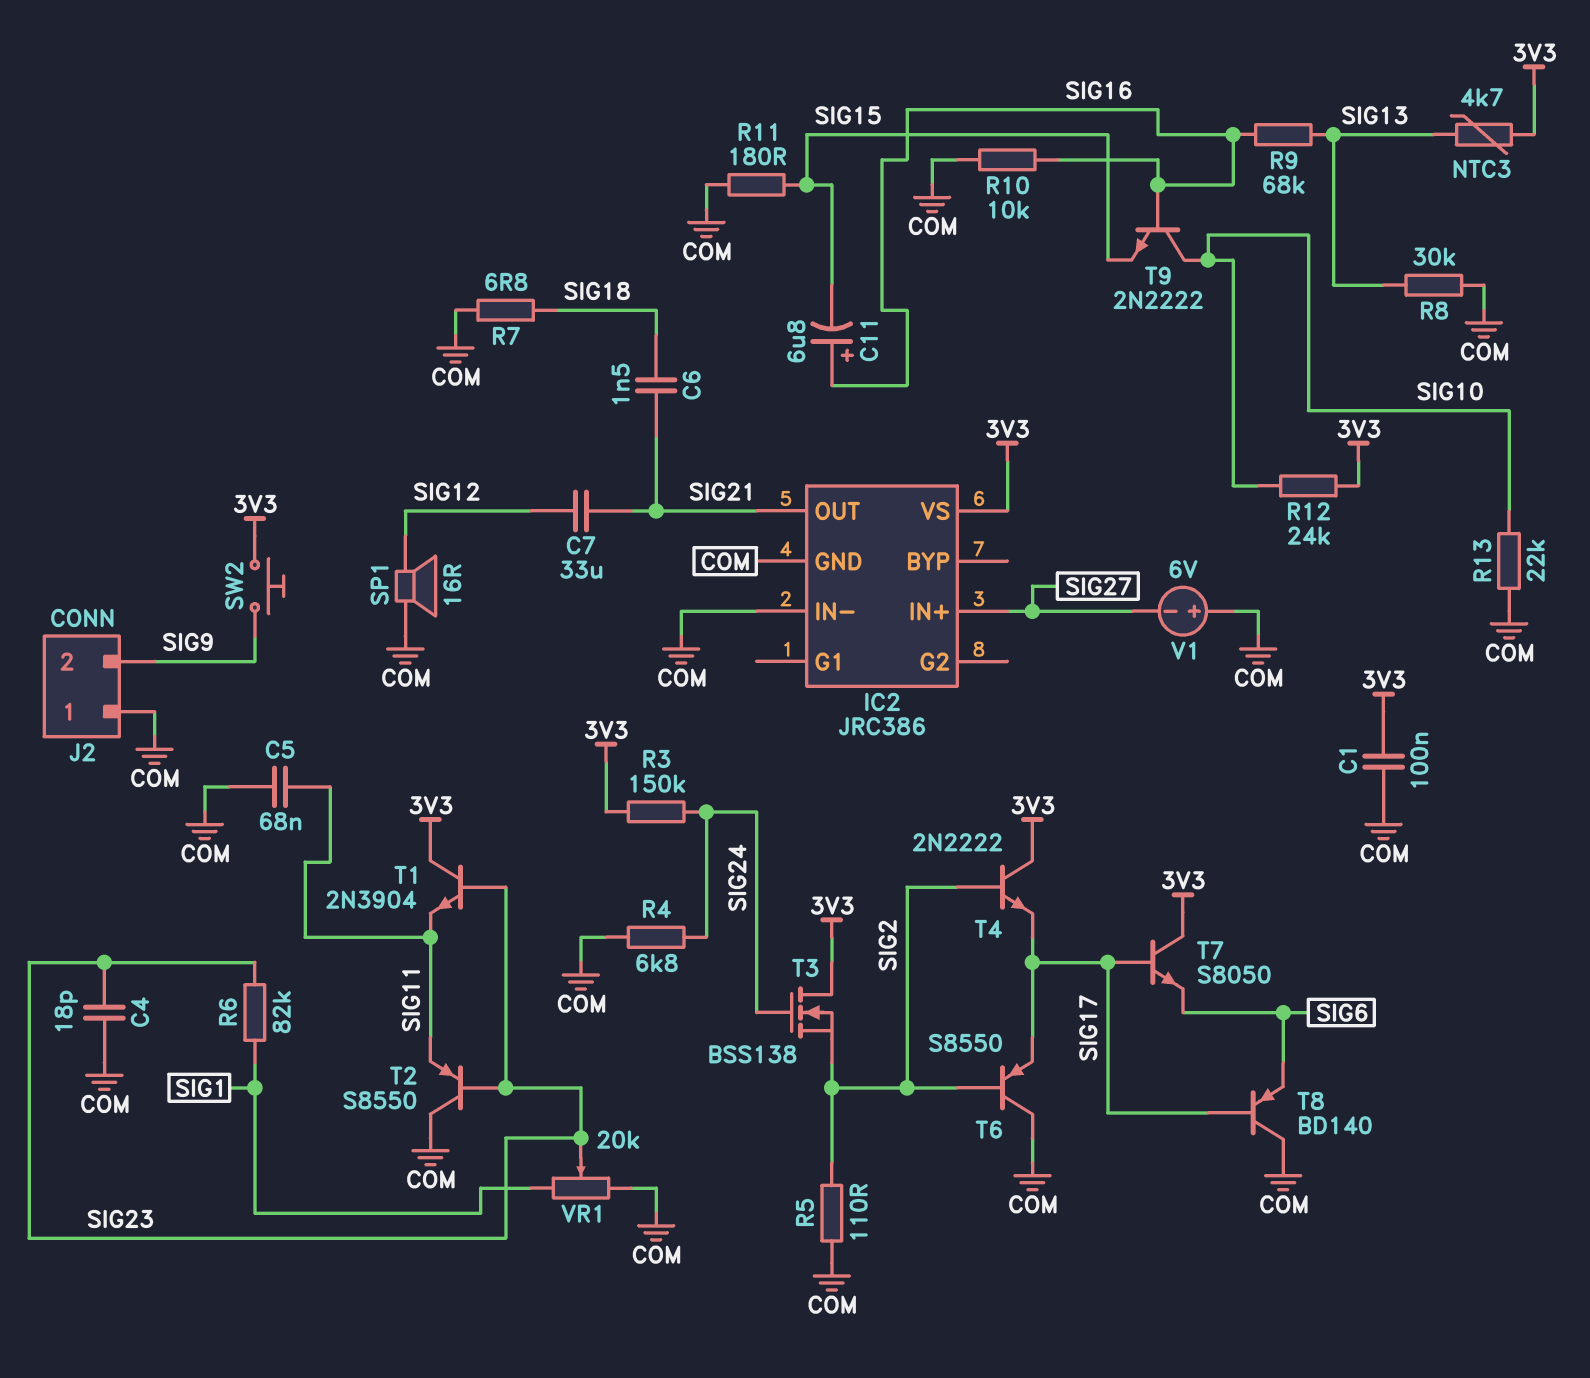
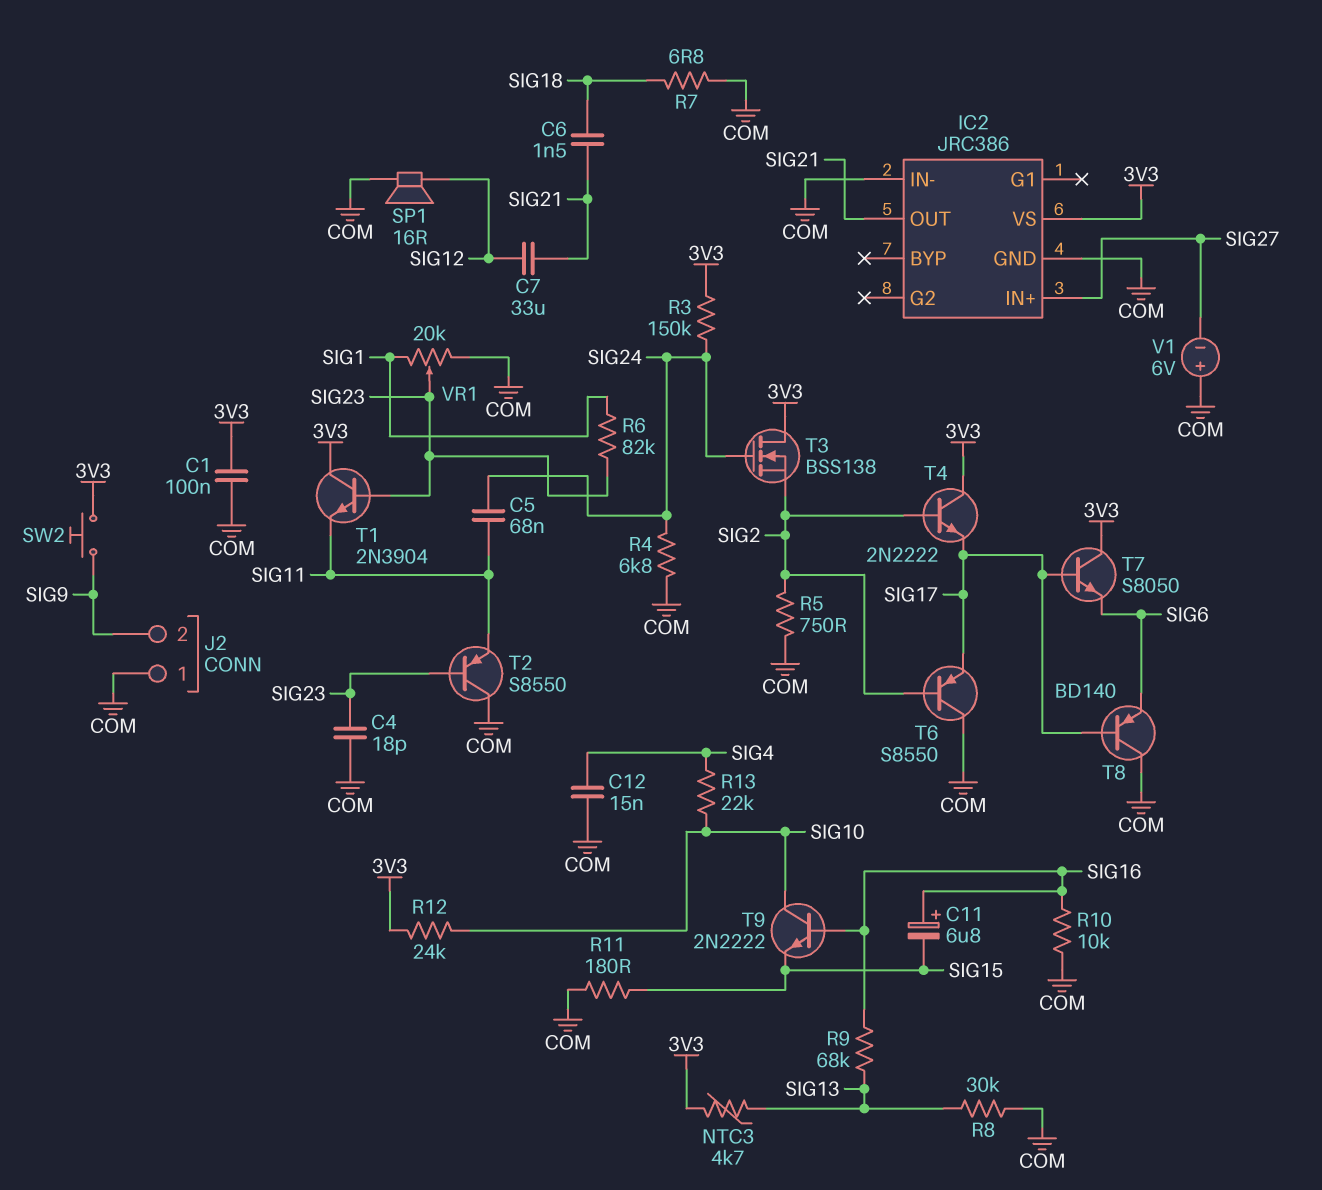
C5: 68nF (COM, SIG11) -> 68nF (SIG11, SIG24)
C12: none -> 15nF (COM, SIG4)
R5: 110 (COM, SIG2) -> 750 (COM, SIG2)
R13: 22k (COM, SIG10) -> 22k (SIG4, SIG10)

